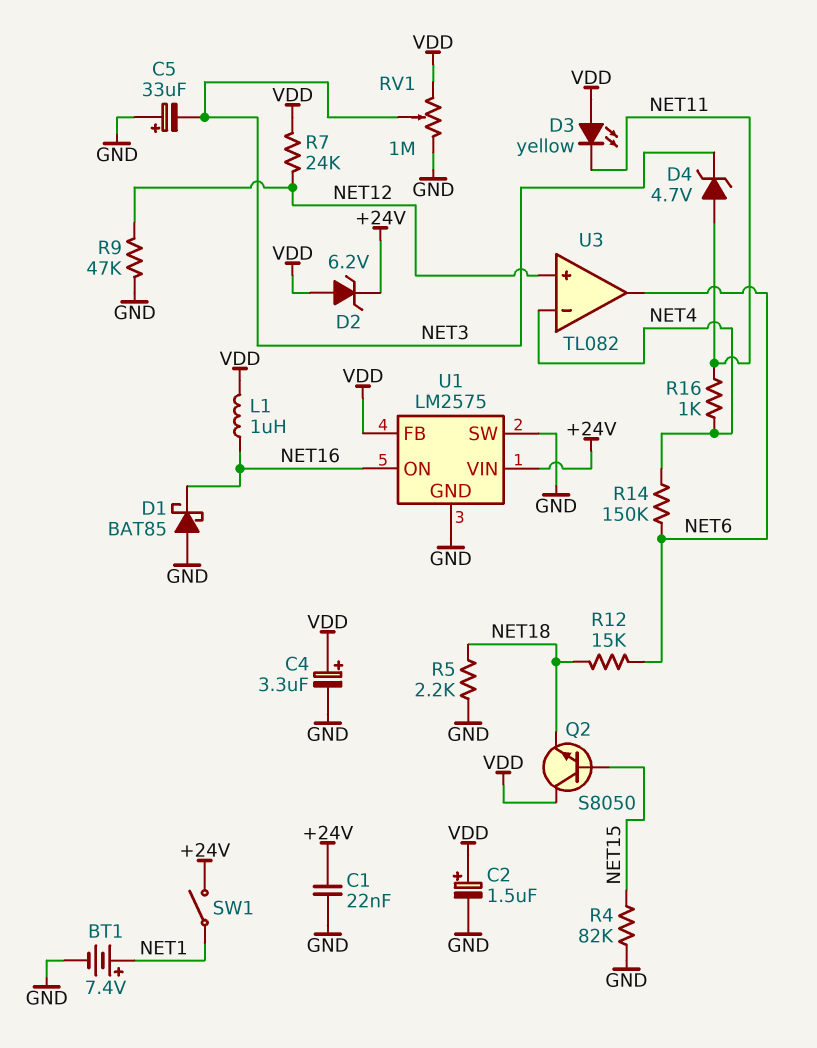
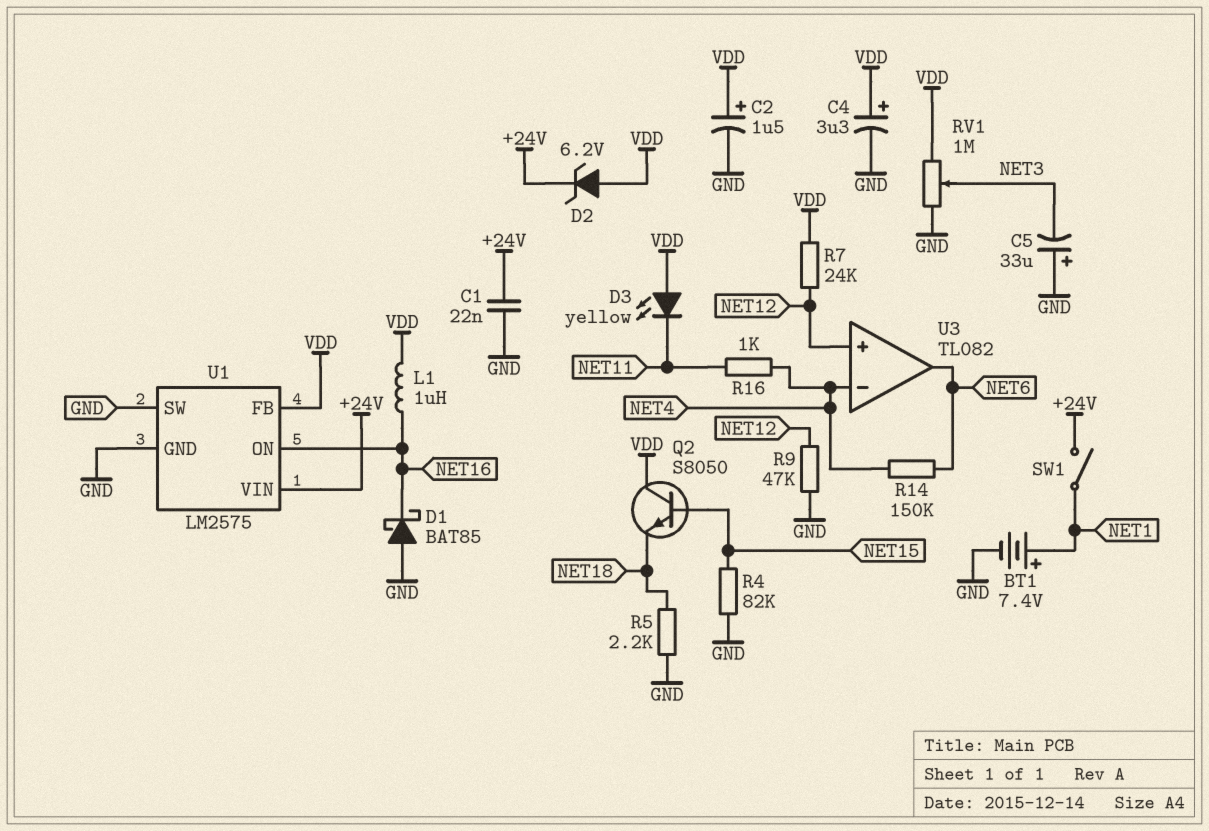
D4: zener 4.7V (A NET11, K NET3) -> none
R12: 15k (NET6, NET18) -> none

